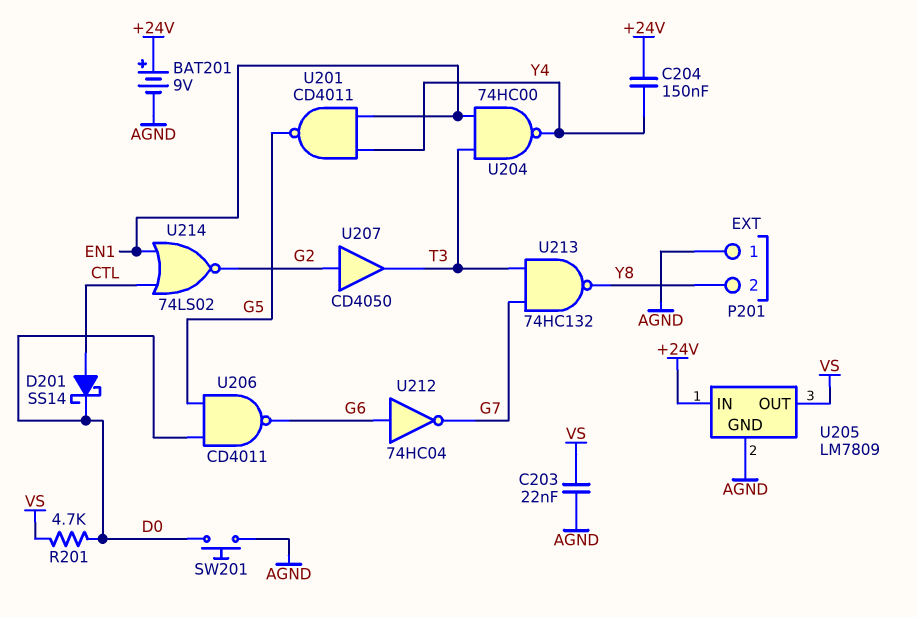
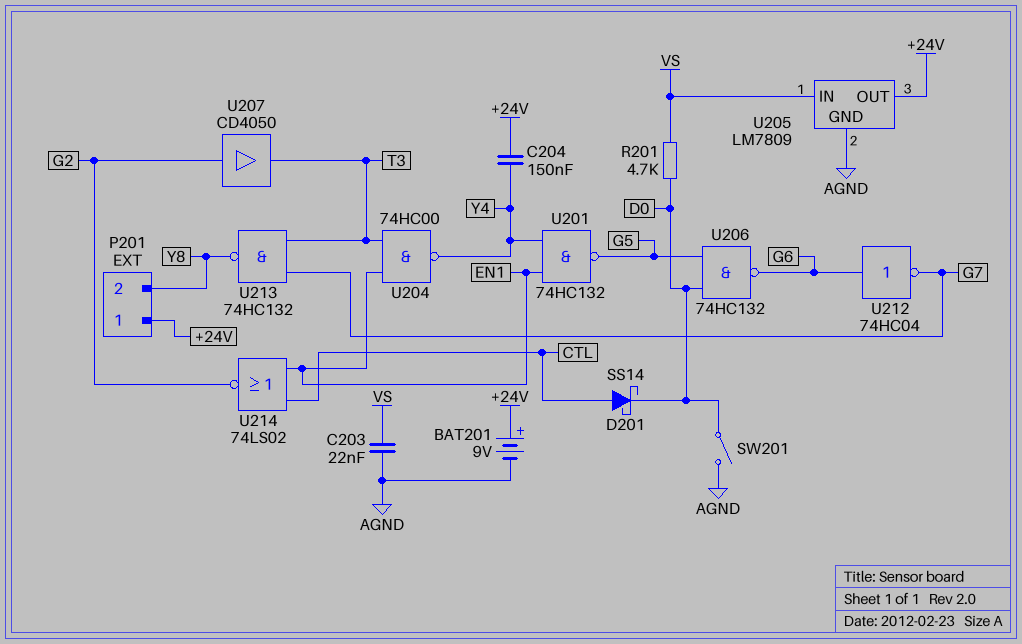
P201 pin 1: AGND -> +24V
SW201: button (AGND, D0) -> switch (AGND, D0)
U201: NAND CD4011 (in EN1, in Y4, out G5) -> NAND 74HC132 (in EN1, in Y4, out G5)
U205 pin IN: +24V -> VS
U205 pin OUT: VS -> +24V
U206: NAND CD4011 (in D0, in G5, out G6) -> NAND 74HC132 (in D0, in G5, out G6)

